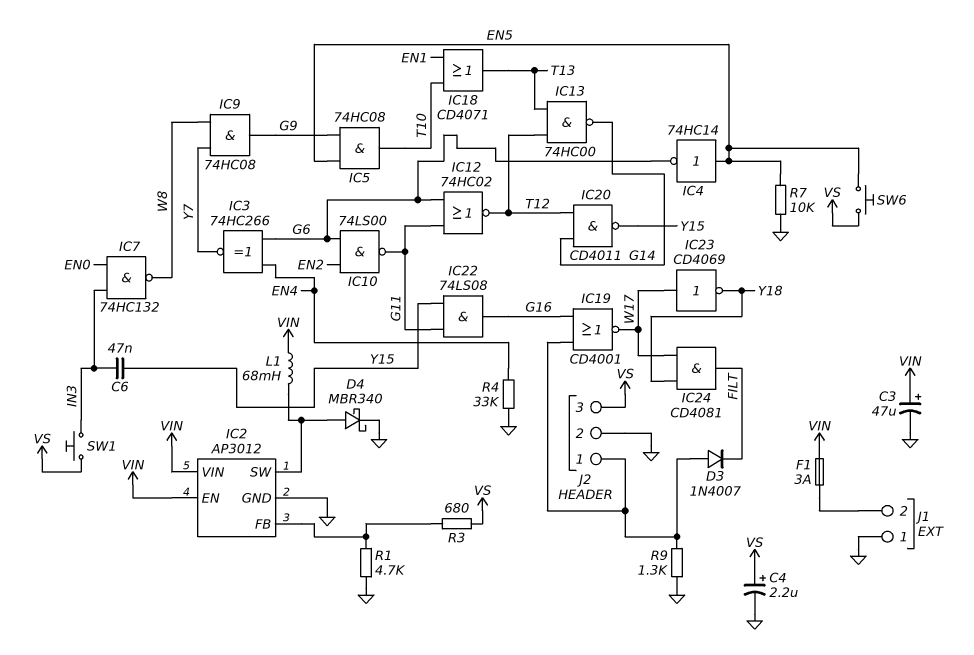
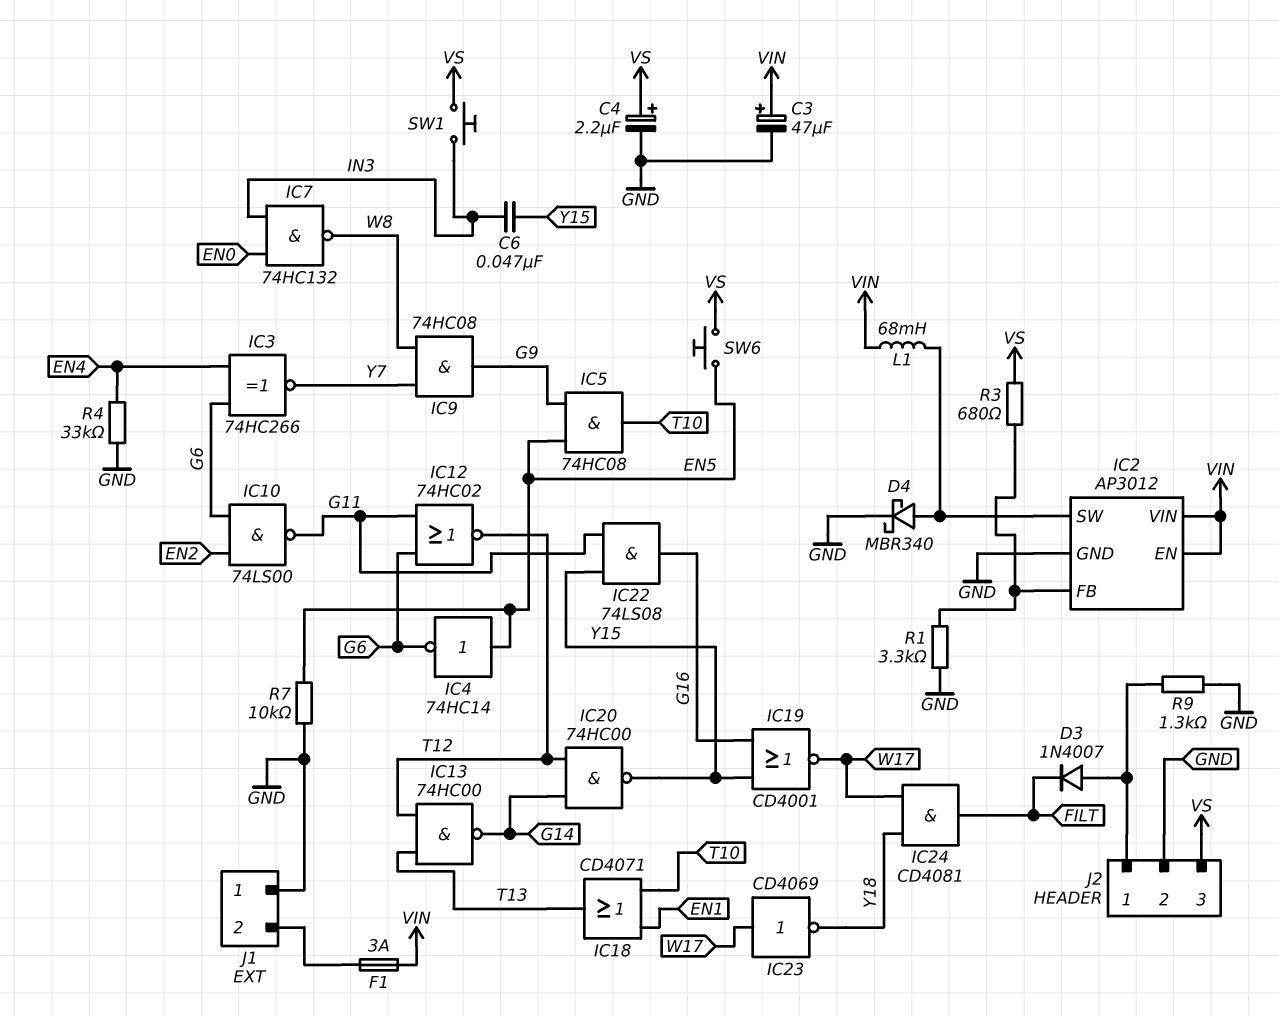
IC19: NOR CD4001 (in G16, in J2/1, out W17) -> NOR CD4001 (in G16, in Y15, out W17)
IC20: NAND CD4011 (in G14, in T12, out Y15) -> NAND 74HC00 (in G14, in T12, out Y15)
R1: 4.7k (GND, IC2/FB) -> 3.3k (GND, IC2/FB)

